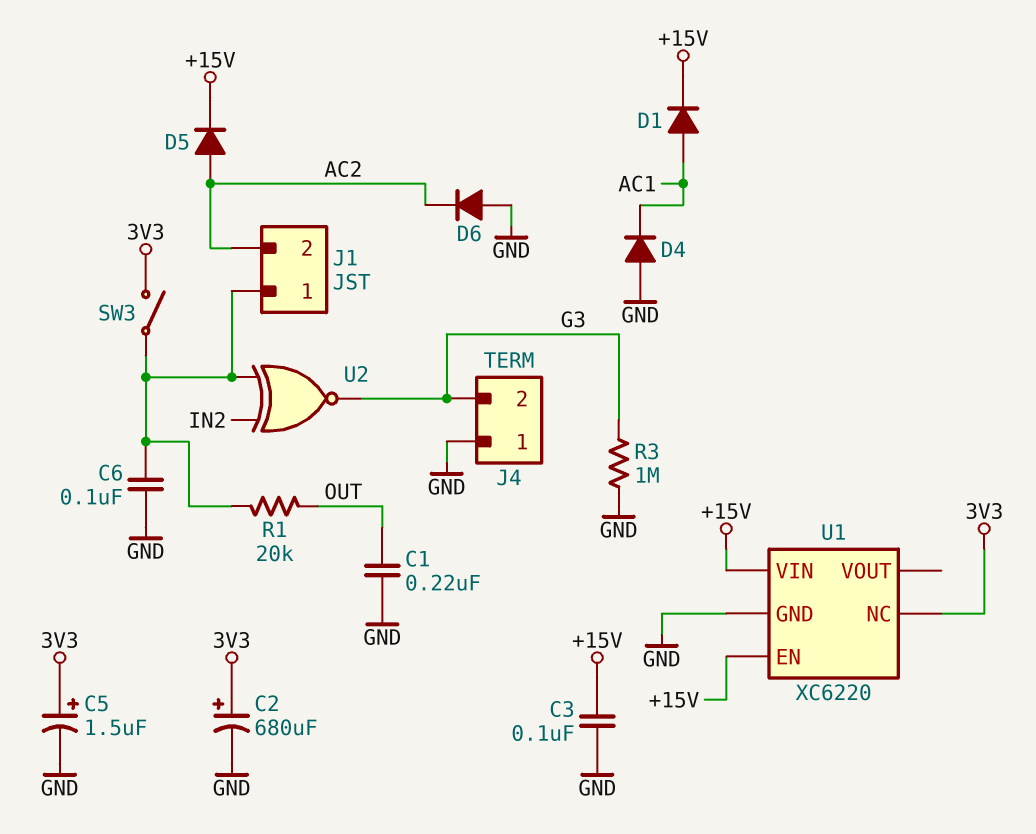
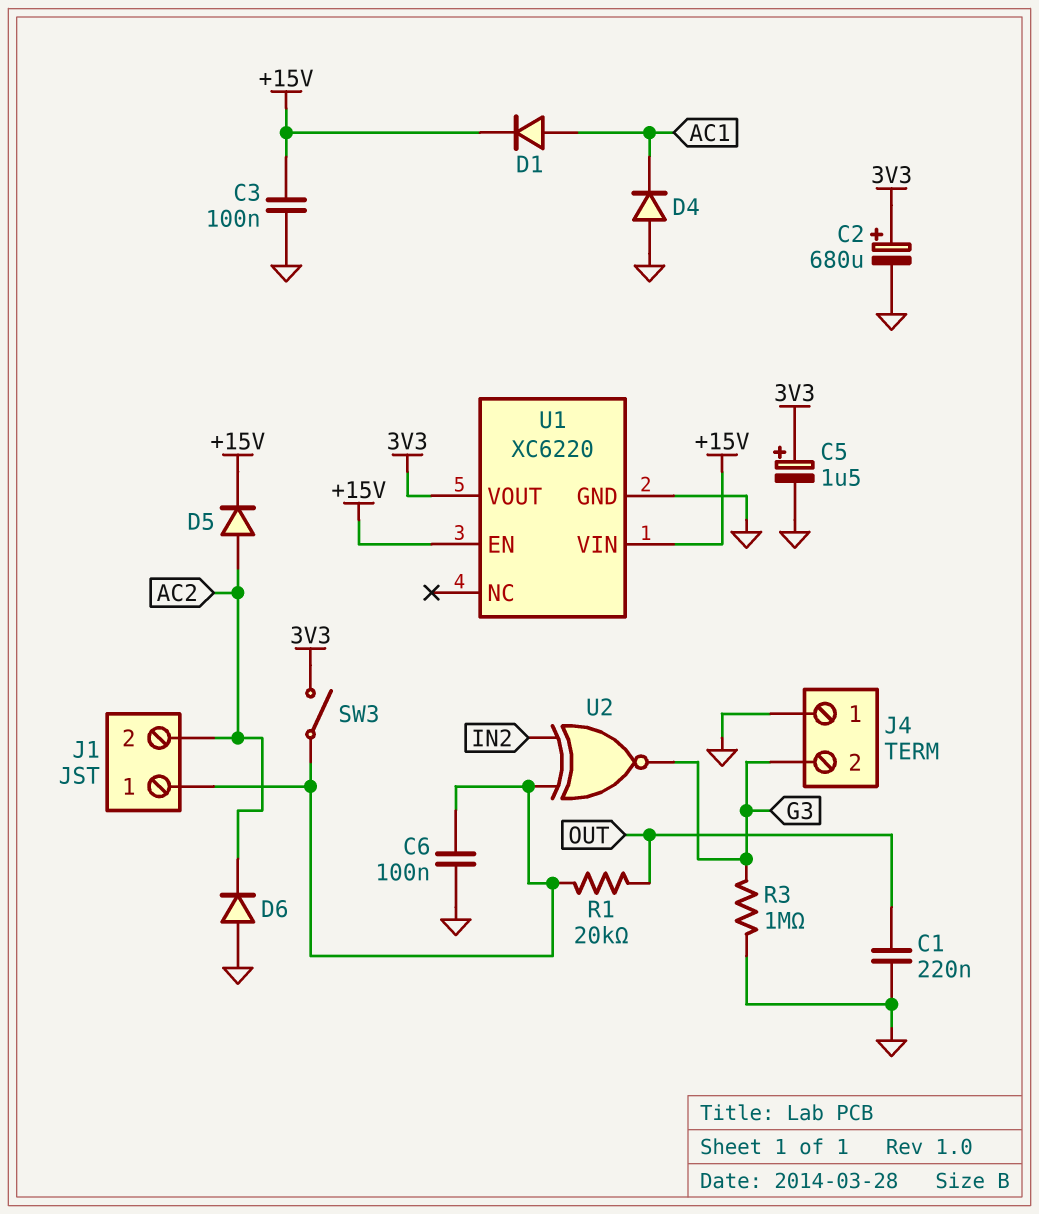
U1 pin NC: 3V3 -> none
U1 pin VOUT: none -> 3V3

